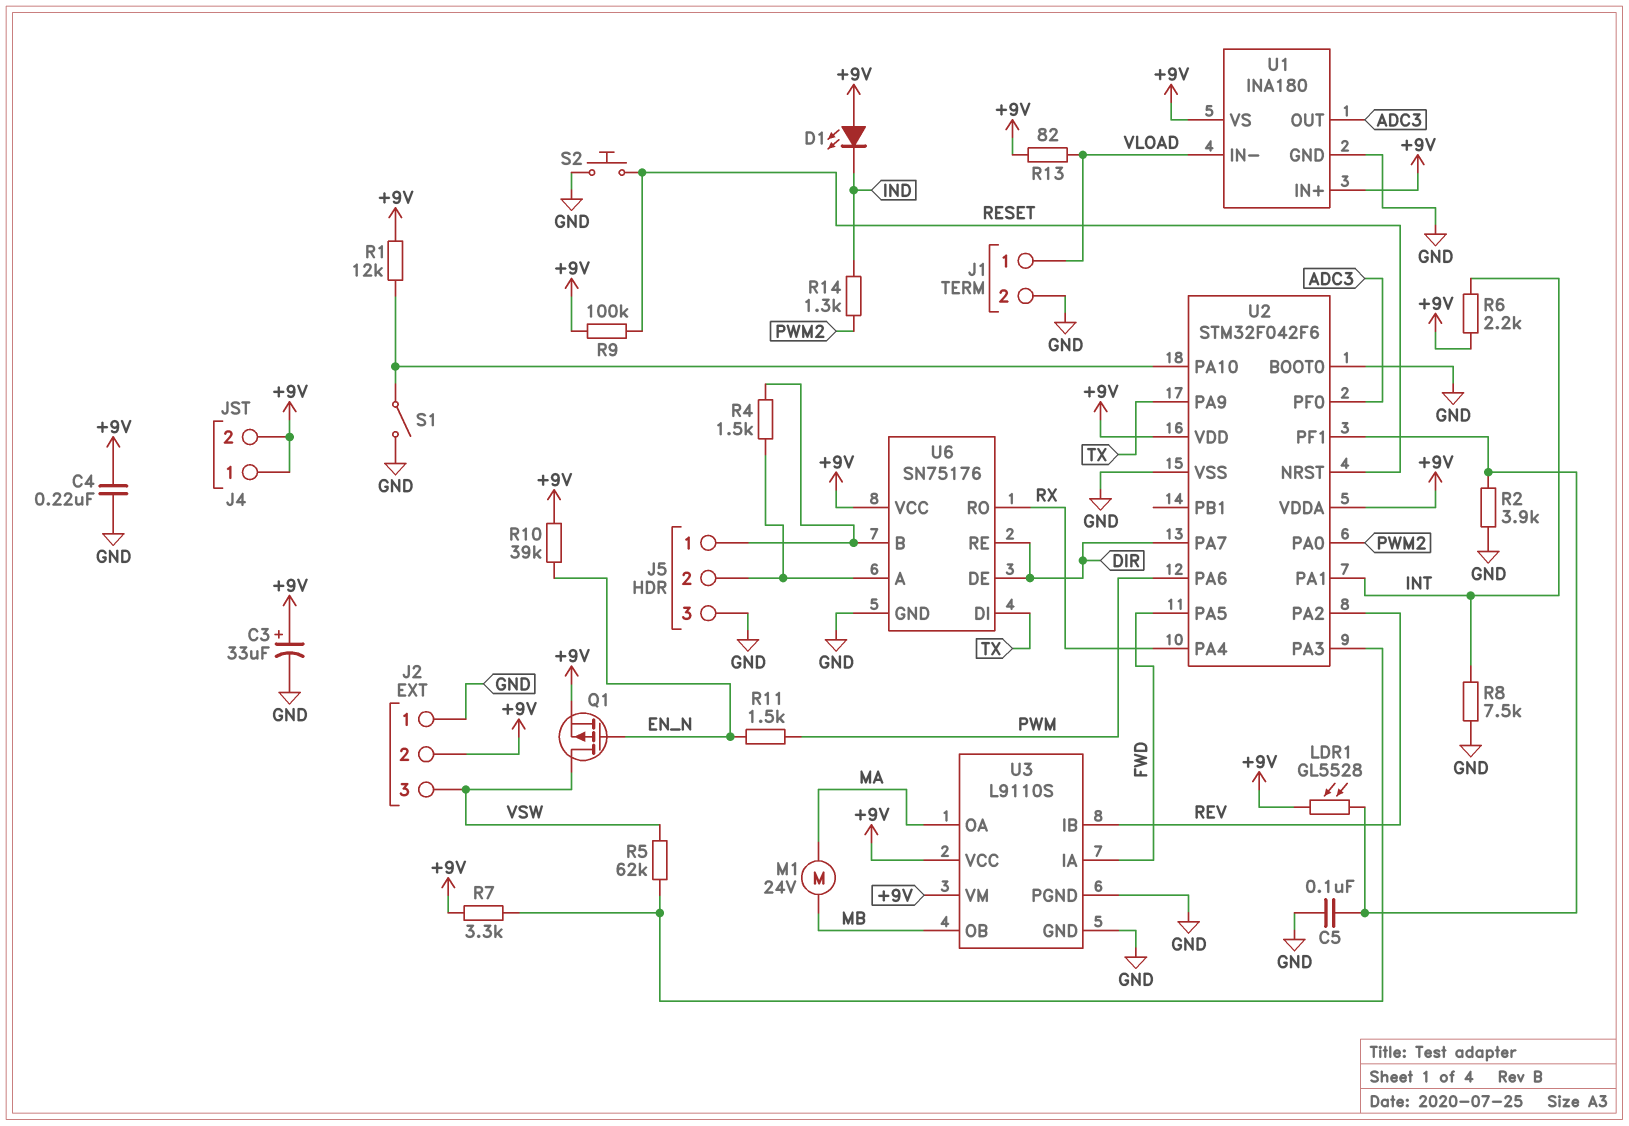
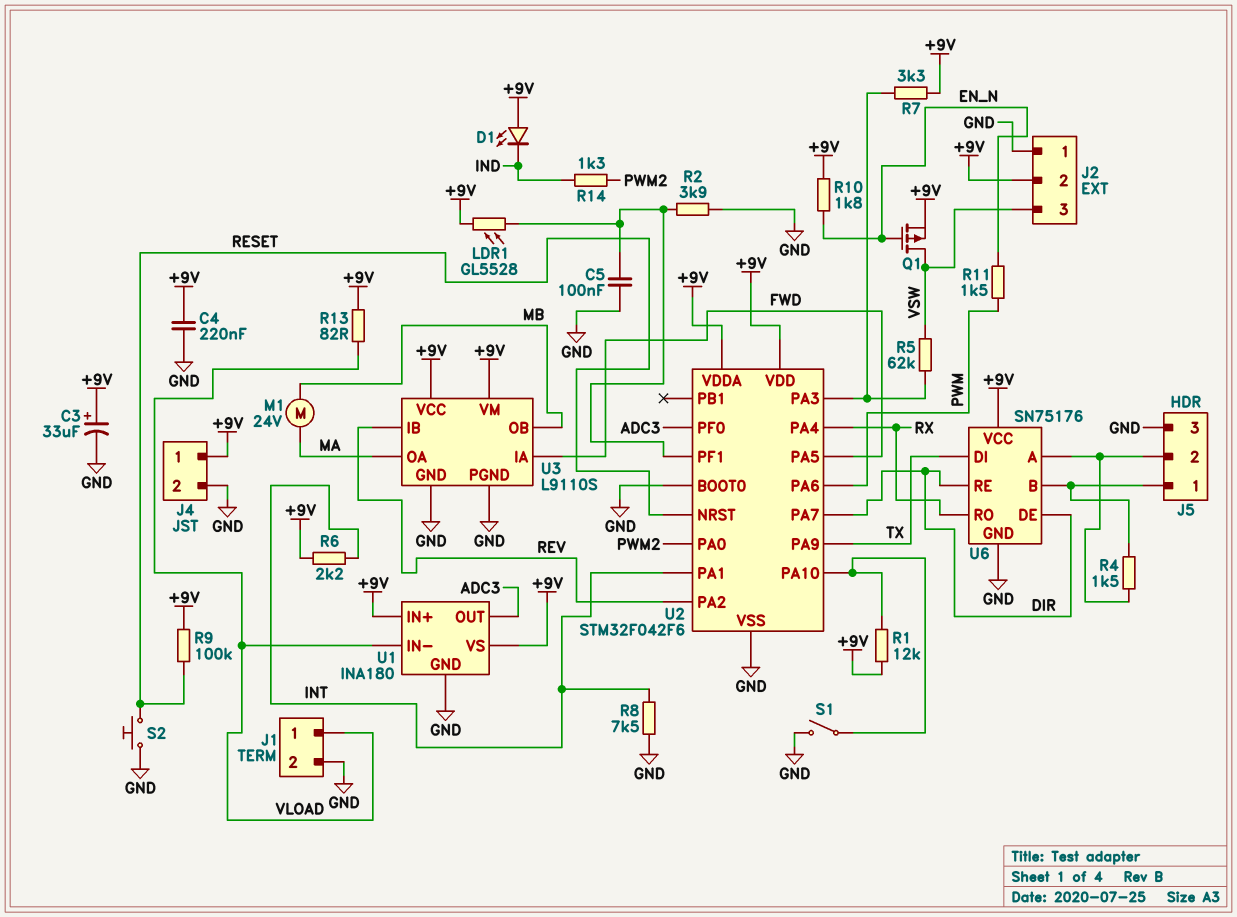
J4 pin 2: +9V -> GND
R10: 39k (+9V, EN_N) -> 1.8k (+9V, EN_N)

